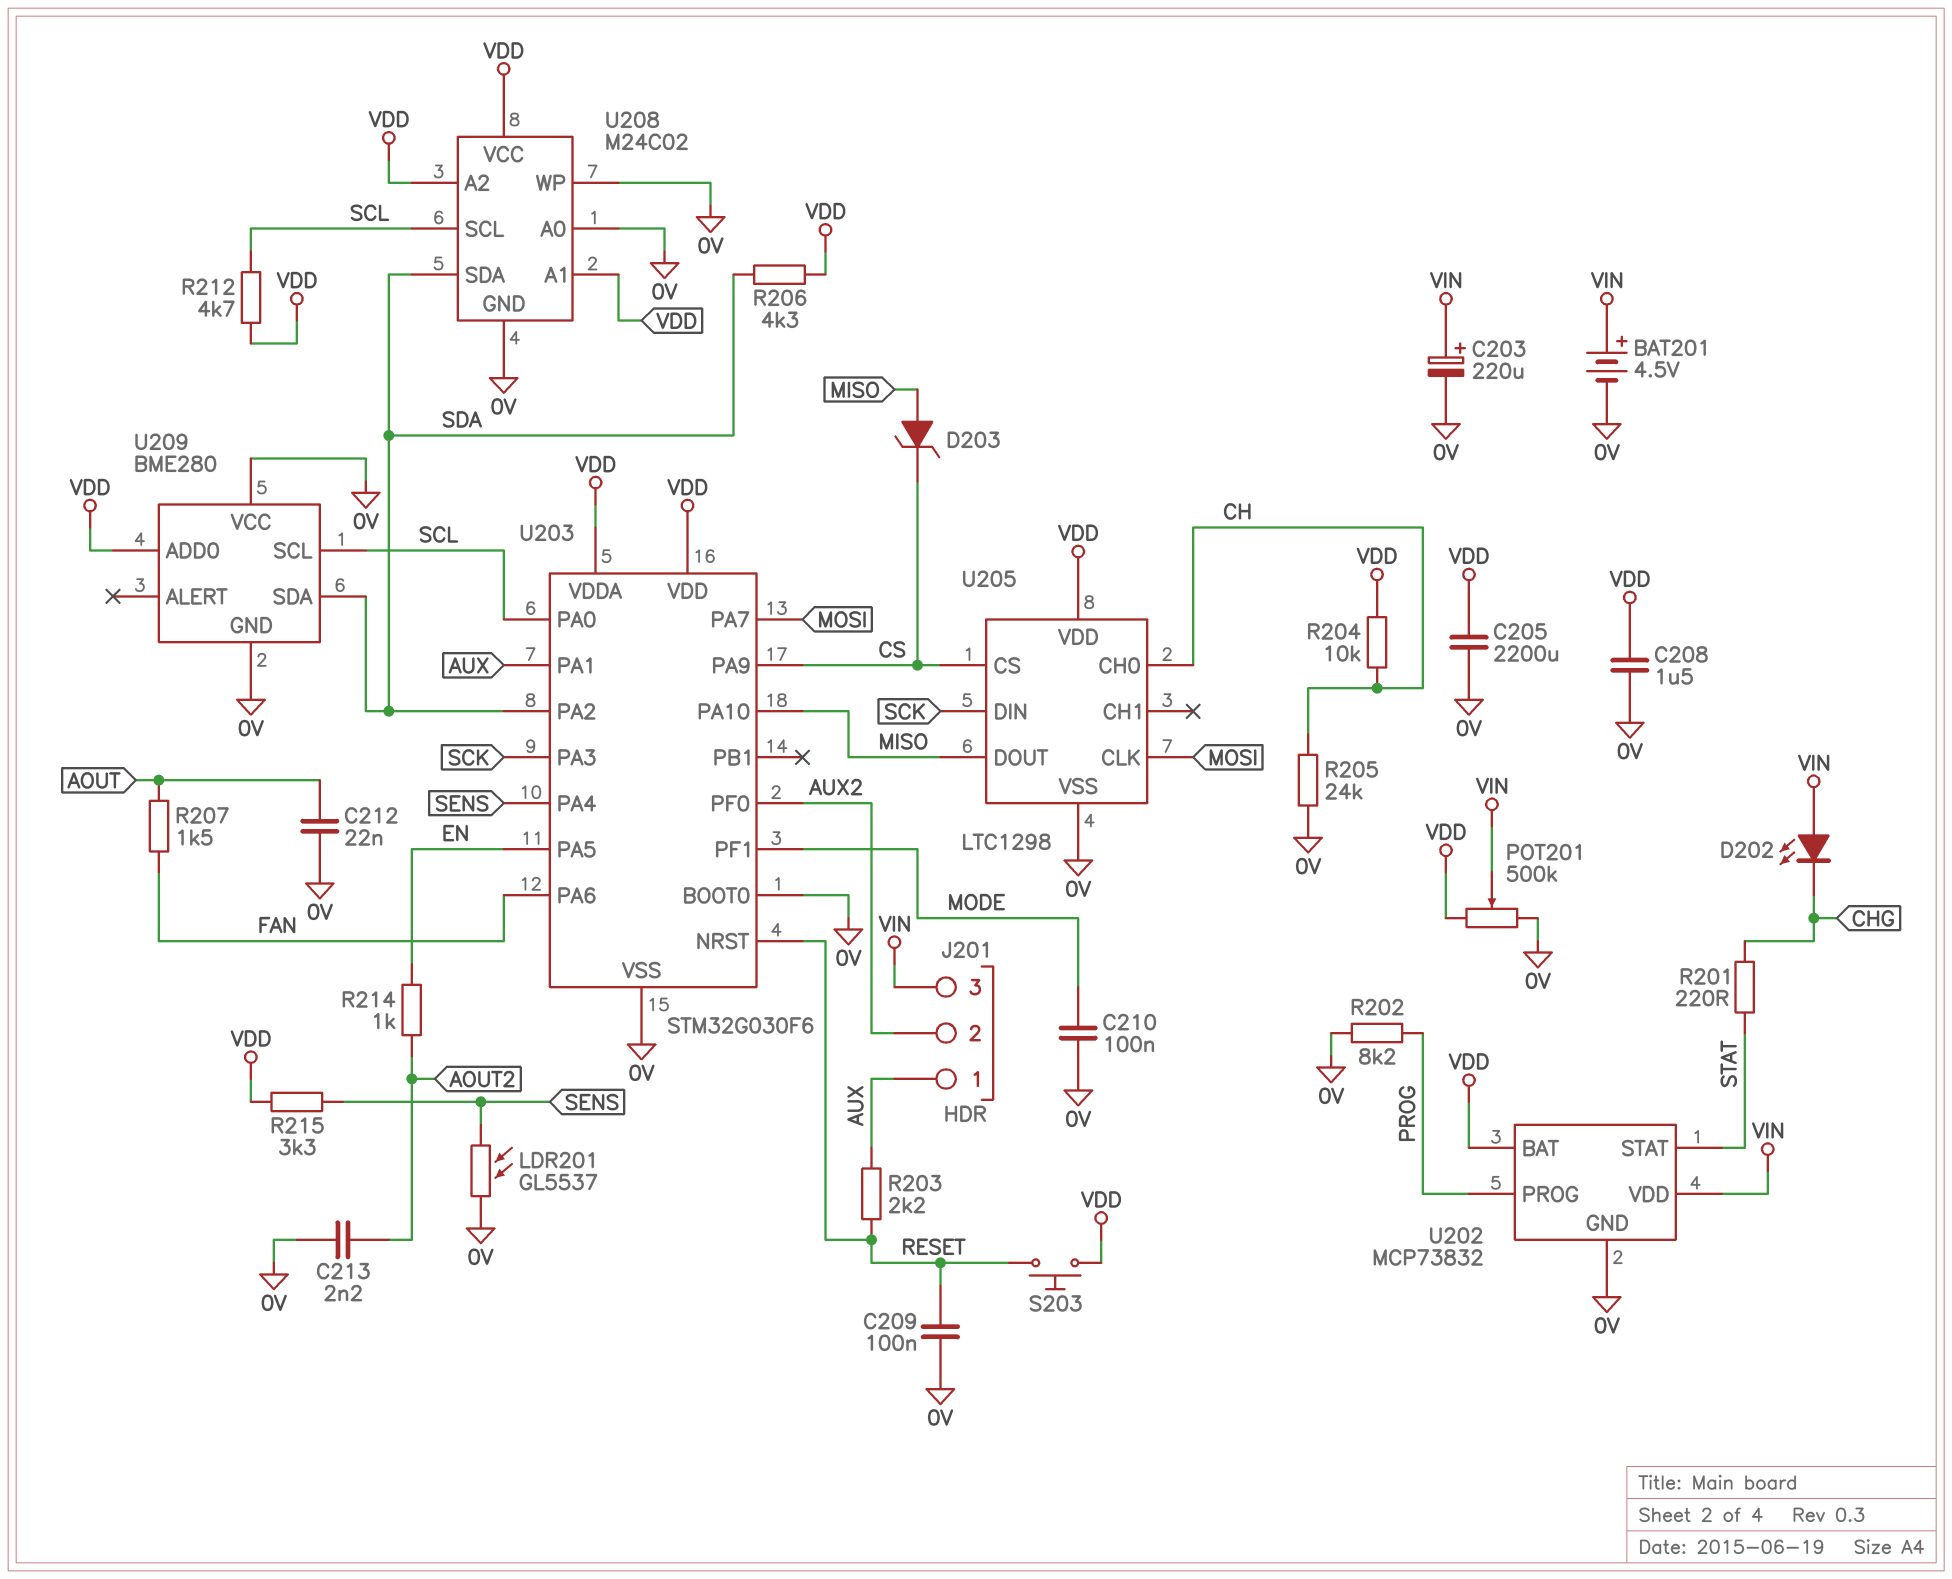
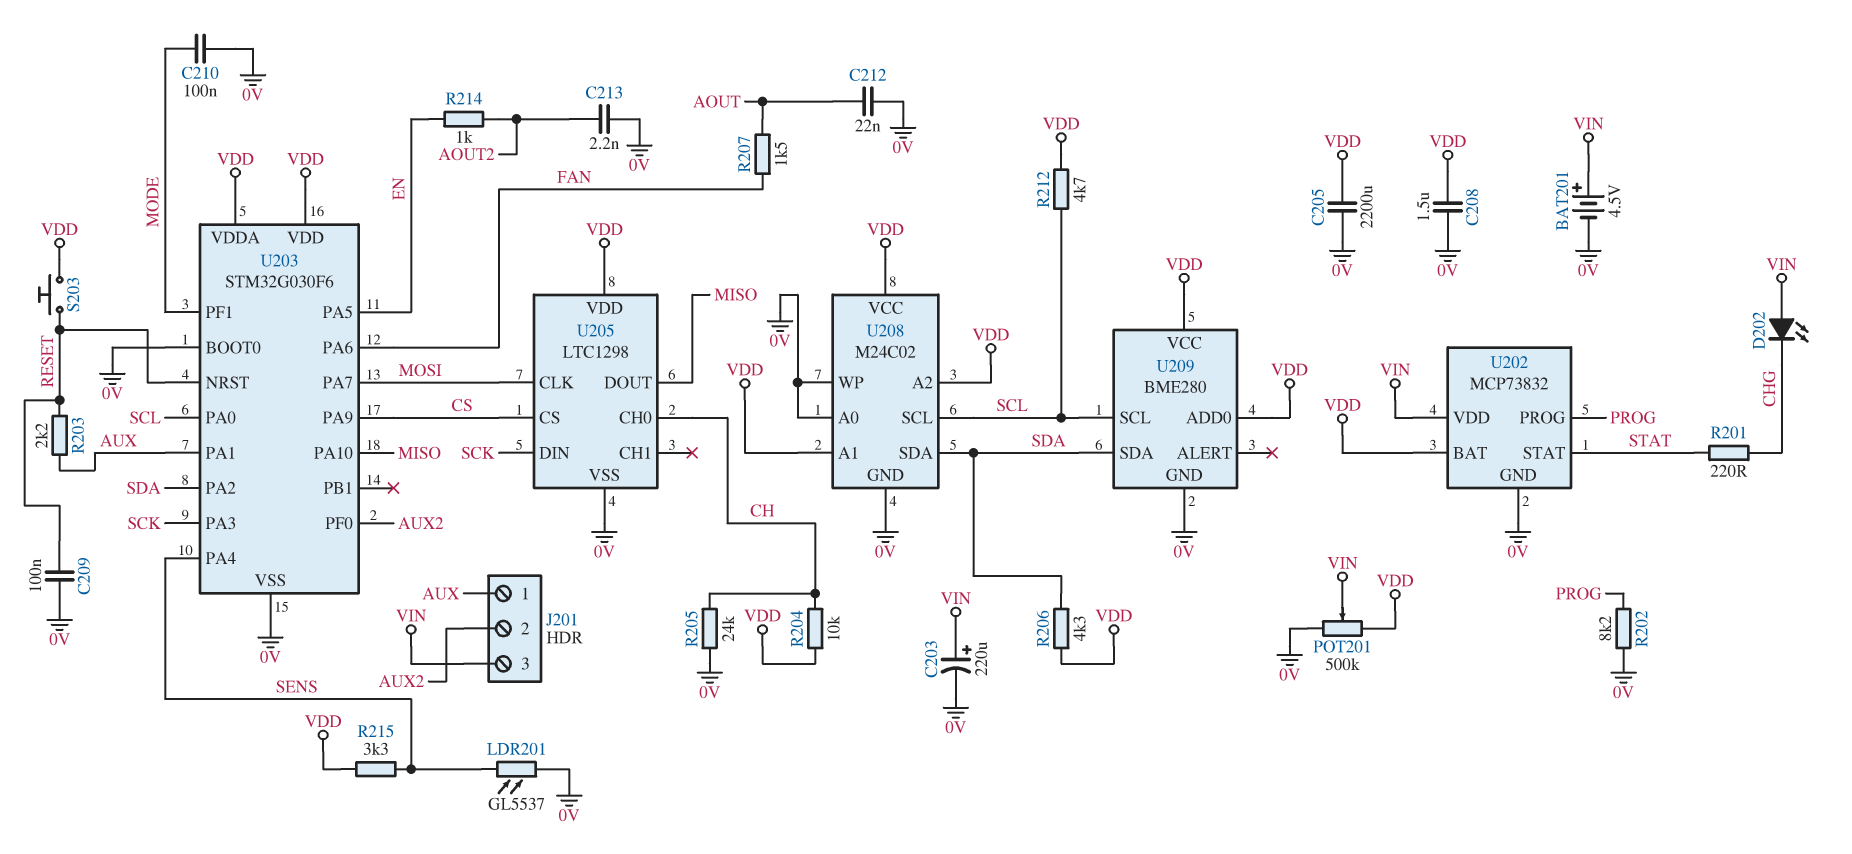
D203: zener (A MISO, K CS) -> none
U209 pin VCC: 0V -> VDD

